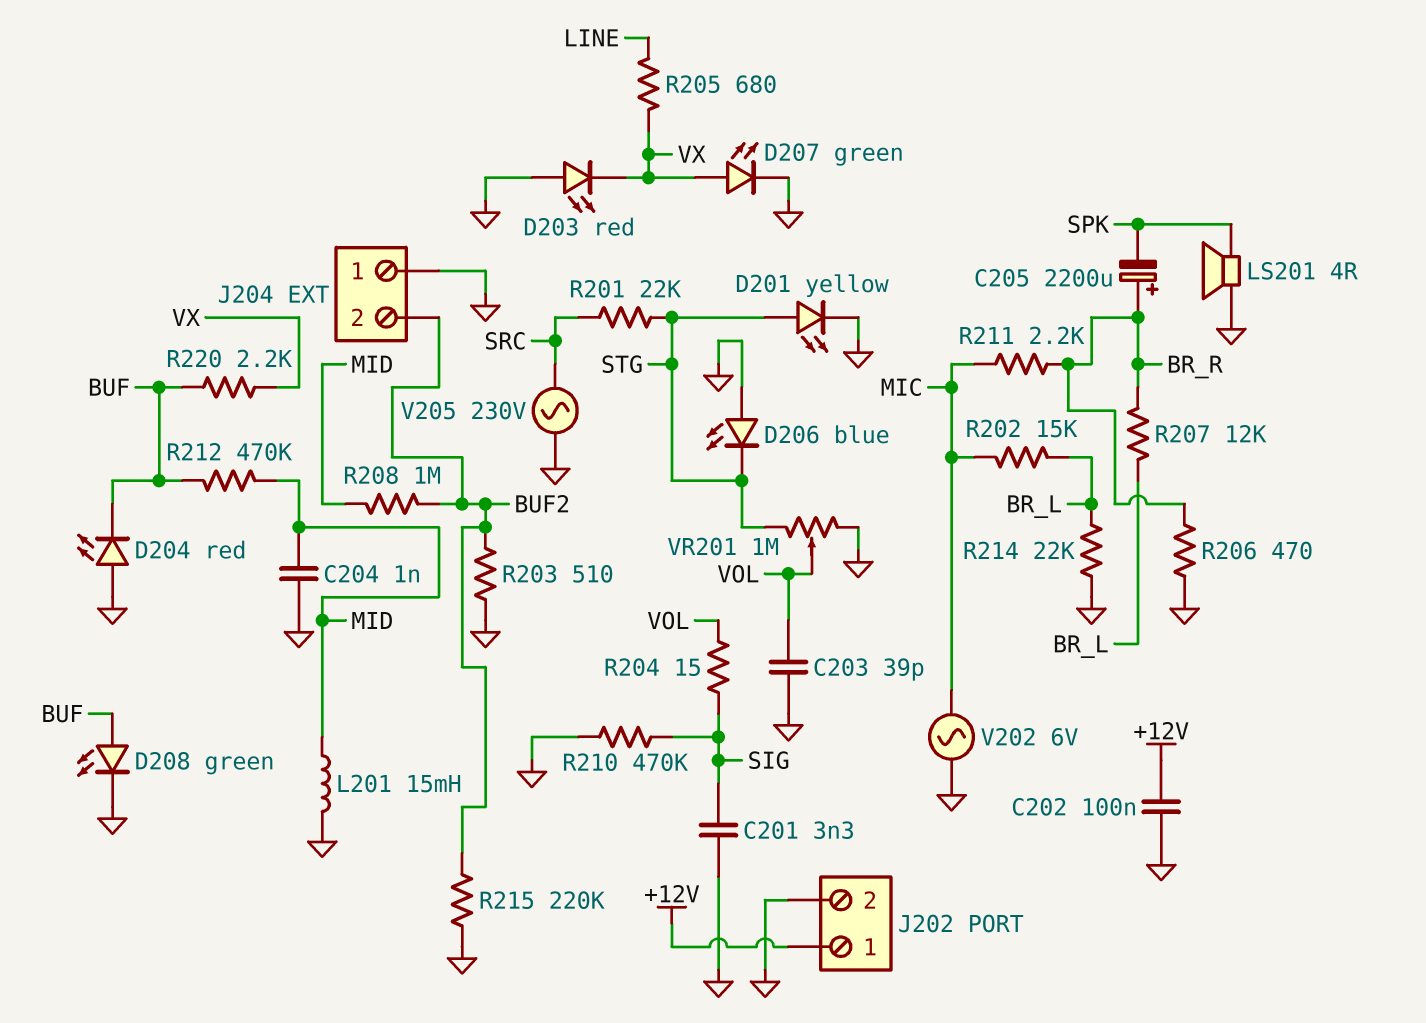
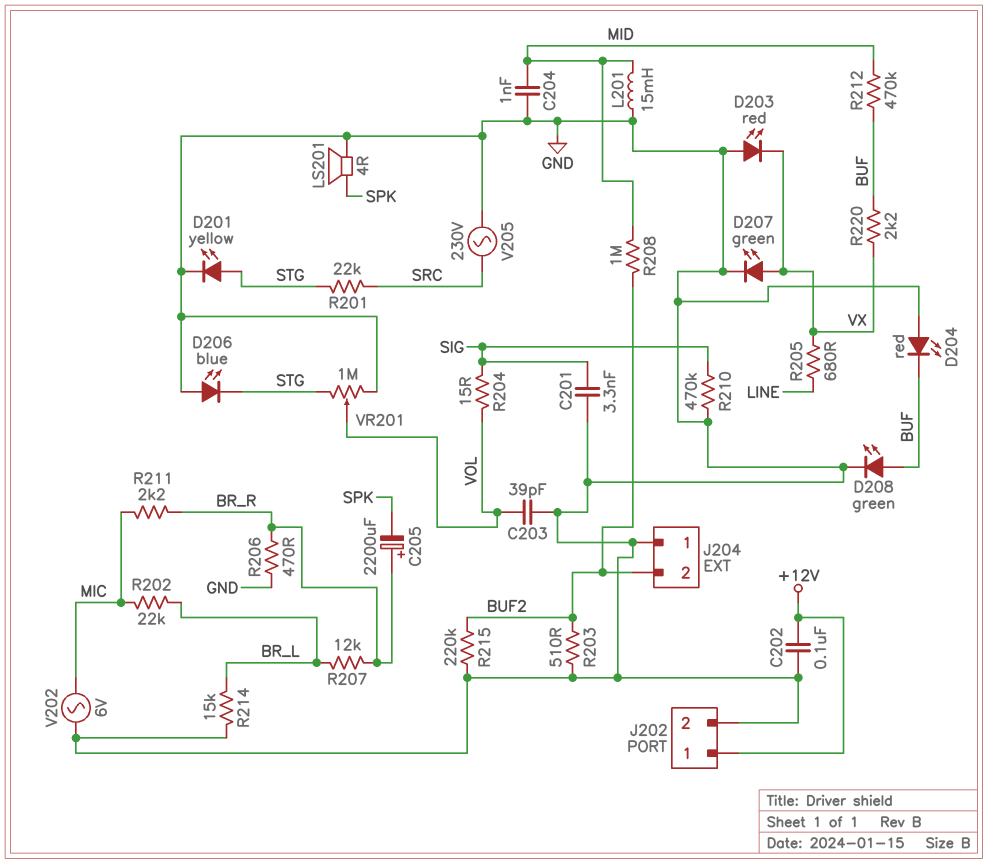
R202: 15k (BR_L, MIC) -> 22k (BR_L, MIC)
R214: 22k (BR_L, GND) -> 15k (BR_L, GND)

